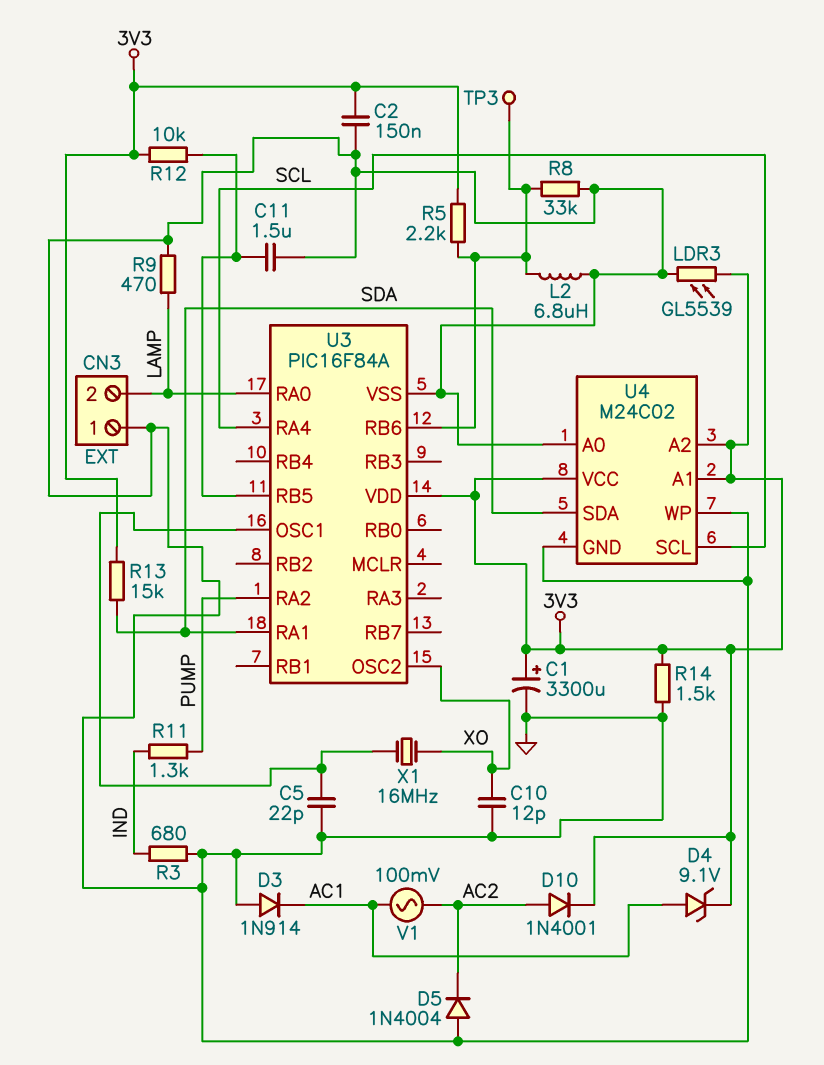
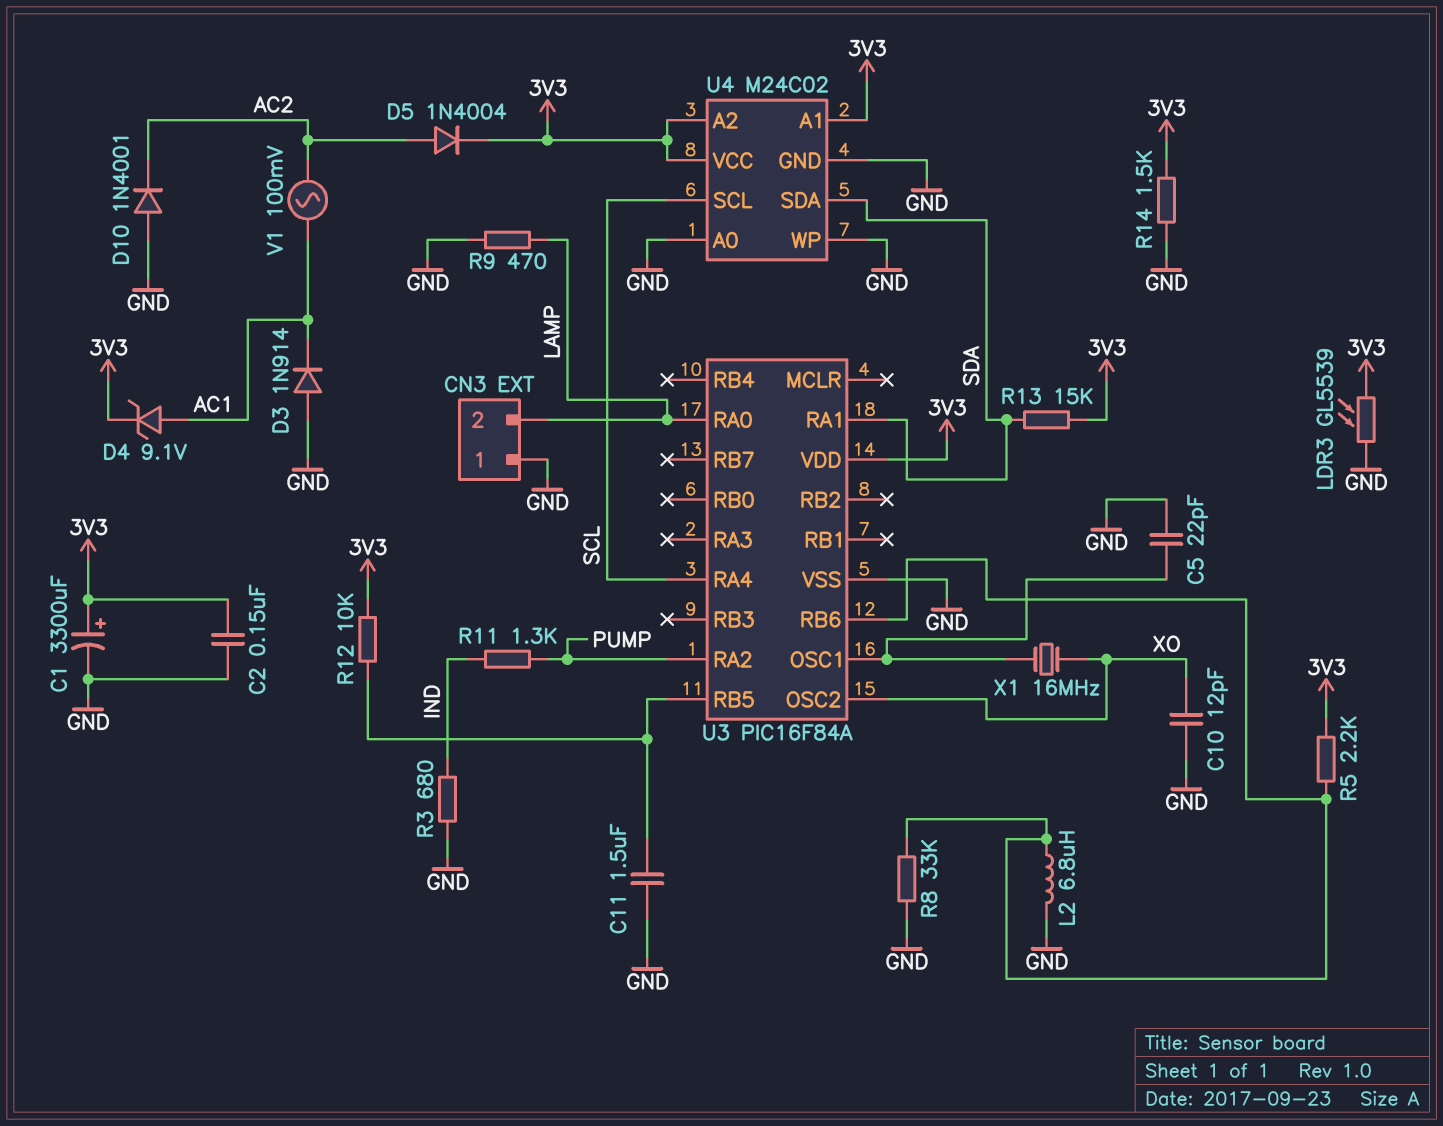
D5: diode 1N4004 (A GND, K AC2) -> diode 1N4004 (A AC2, K 3V3)
D10: diode 1N4001 (A AC2, K 3V3) -> diode 1N4001 (A GND, K AC2)
TP3: test point (U3/RB6) -> none

